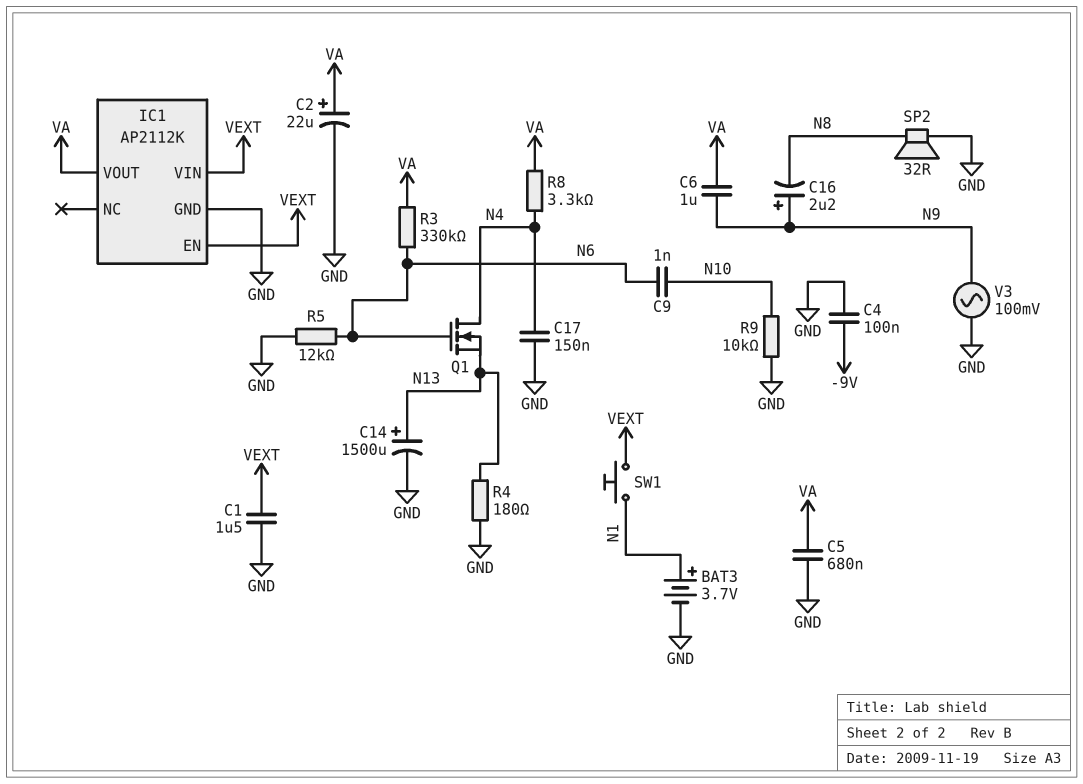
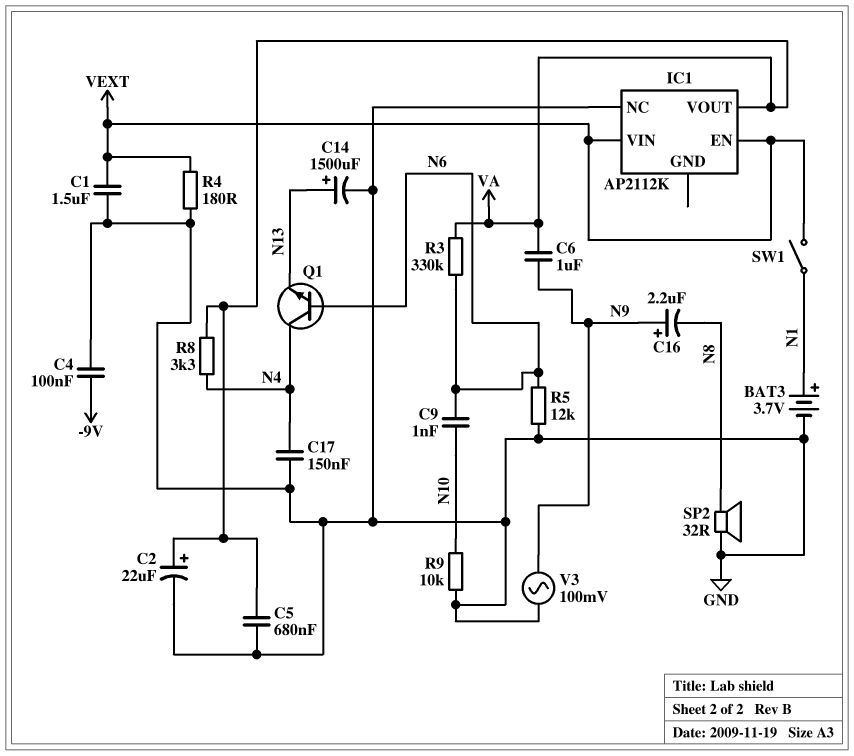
IC1 pin GND: GND -> none
IC1 pin NC: none -> GND
Q1: NMOS (G N6, D N4, S N13) -> NPN (B N6, C N4, E N13)
R4: 180 (GND, N13) -> 180 (GND, VEXT)
SW1: button (N1, VEXT) -> switch (N1, VEXT)

